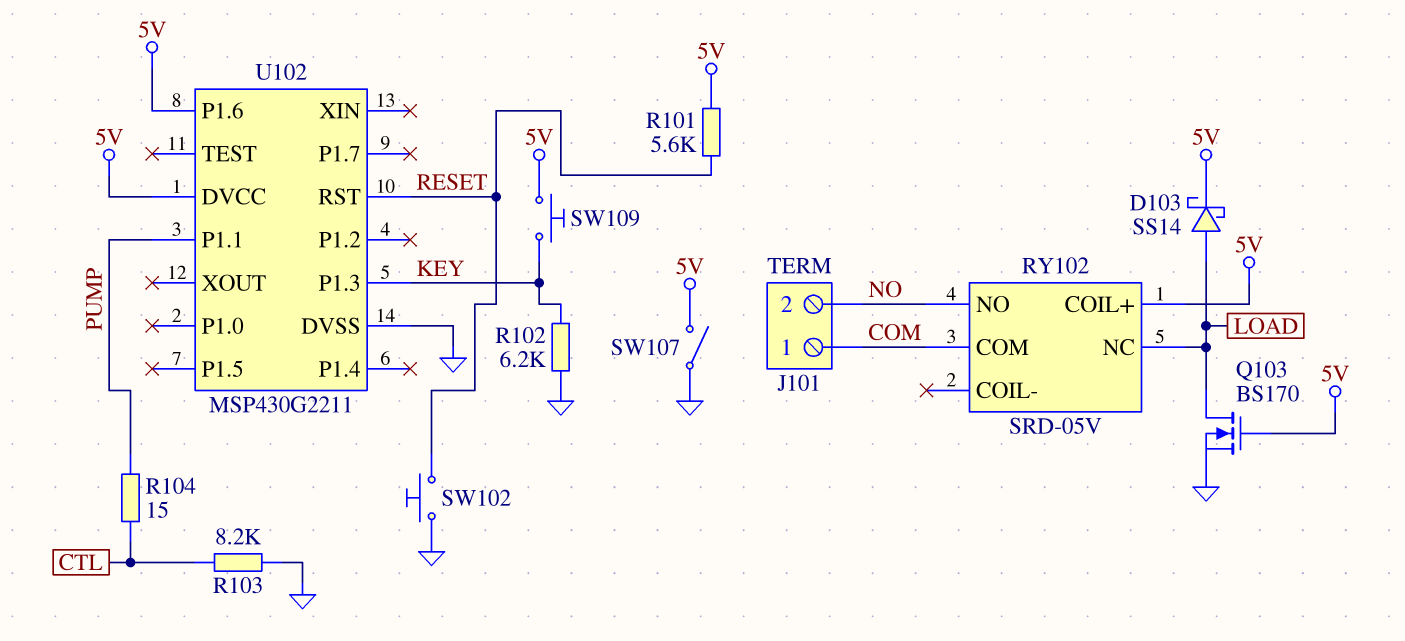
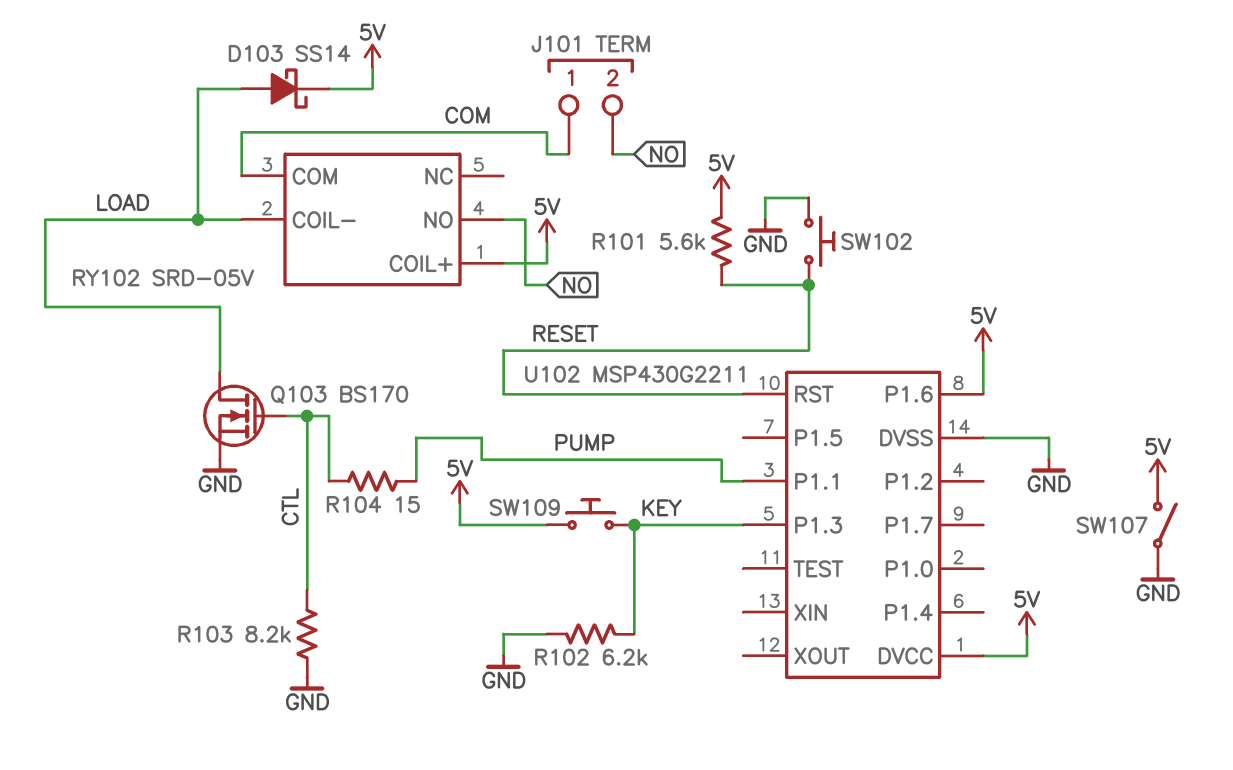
Q103: NMOS BS170 (G 5V, D LOAD, S GND) -> NMOS BS170 (G CTL, D LOAD, S GND)
RY102 pin COIL-: none -> LOAD
RY102 pin NC: LOAD -> none

